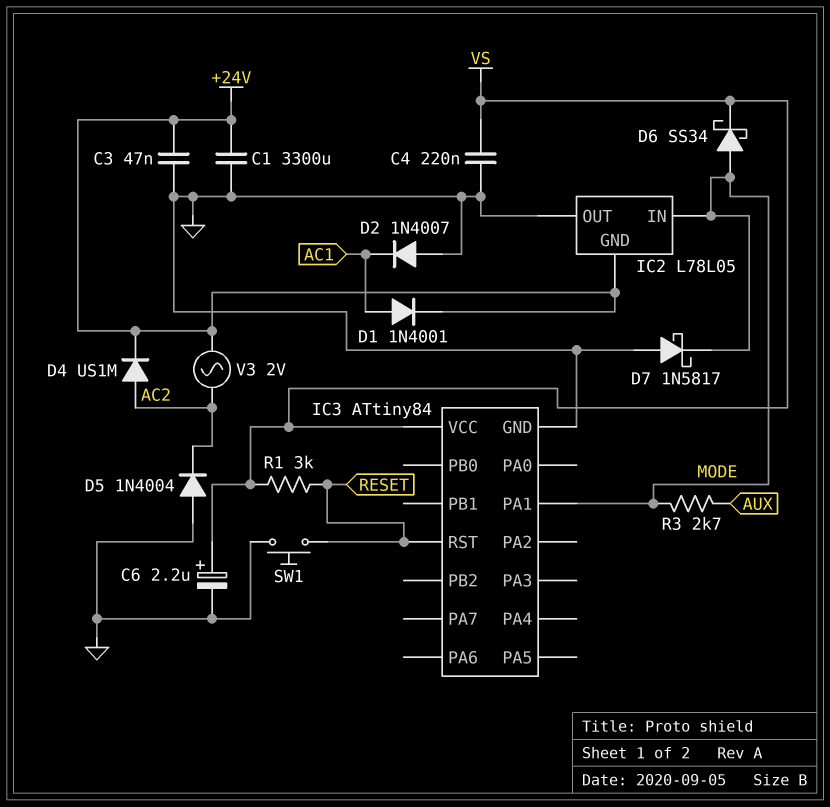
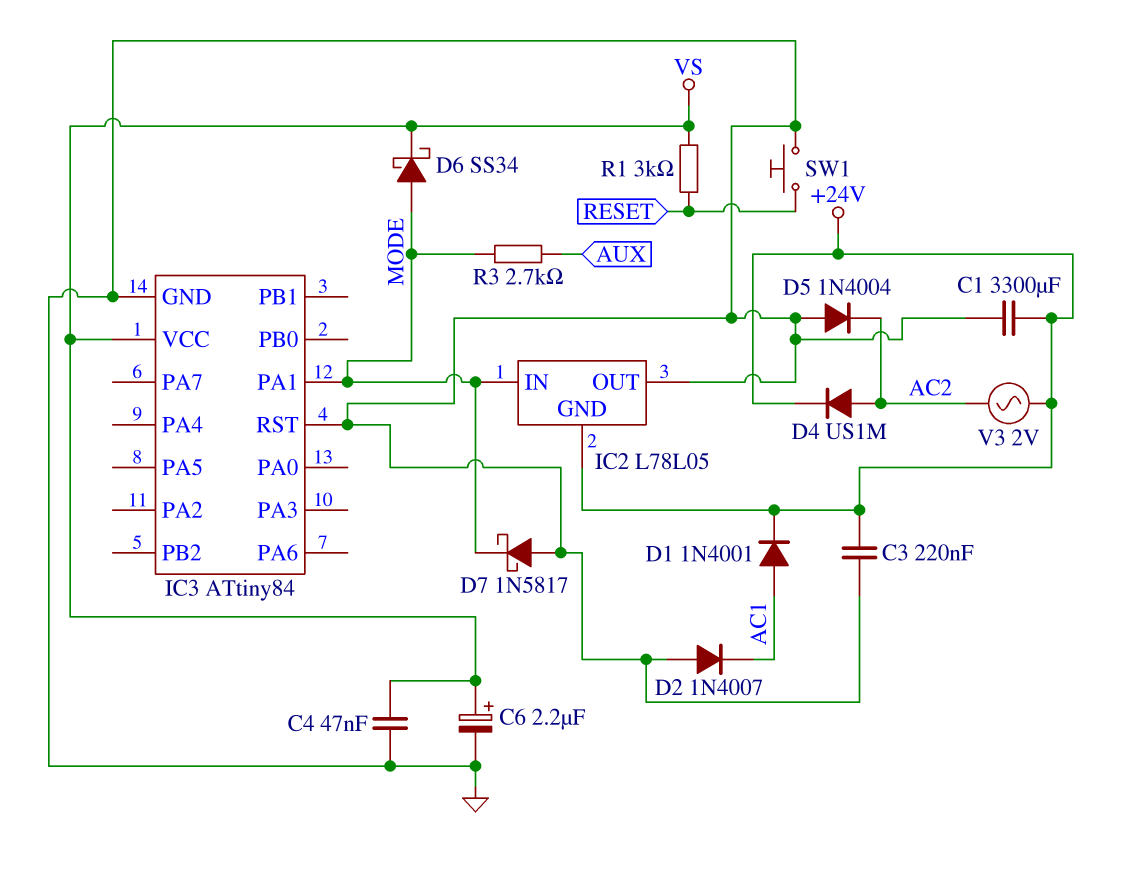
C3: 47nF (+24V, GND) -> 220nF (+24V, GND)
C4: 220nF (GND, VS) -> 47nF (GND, VS)
IC3 pin RST: RESET -> GND

